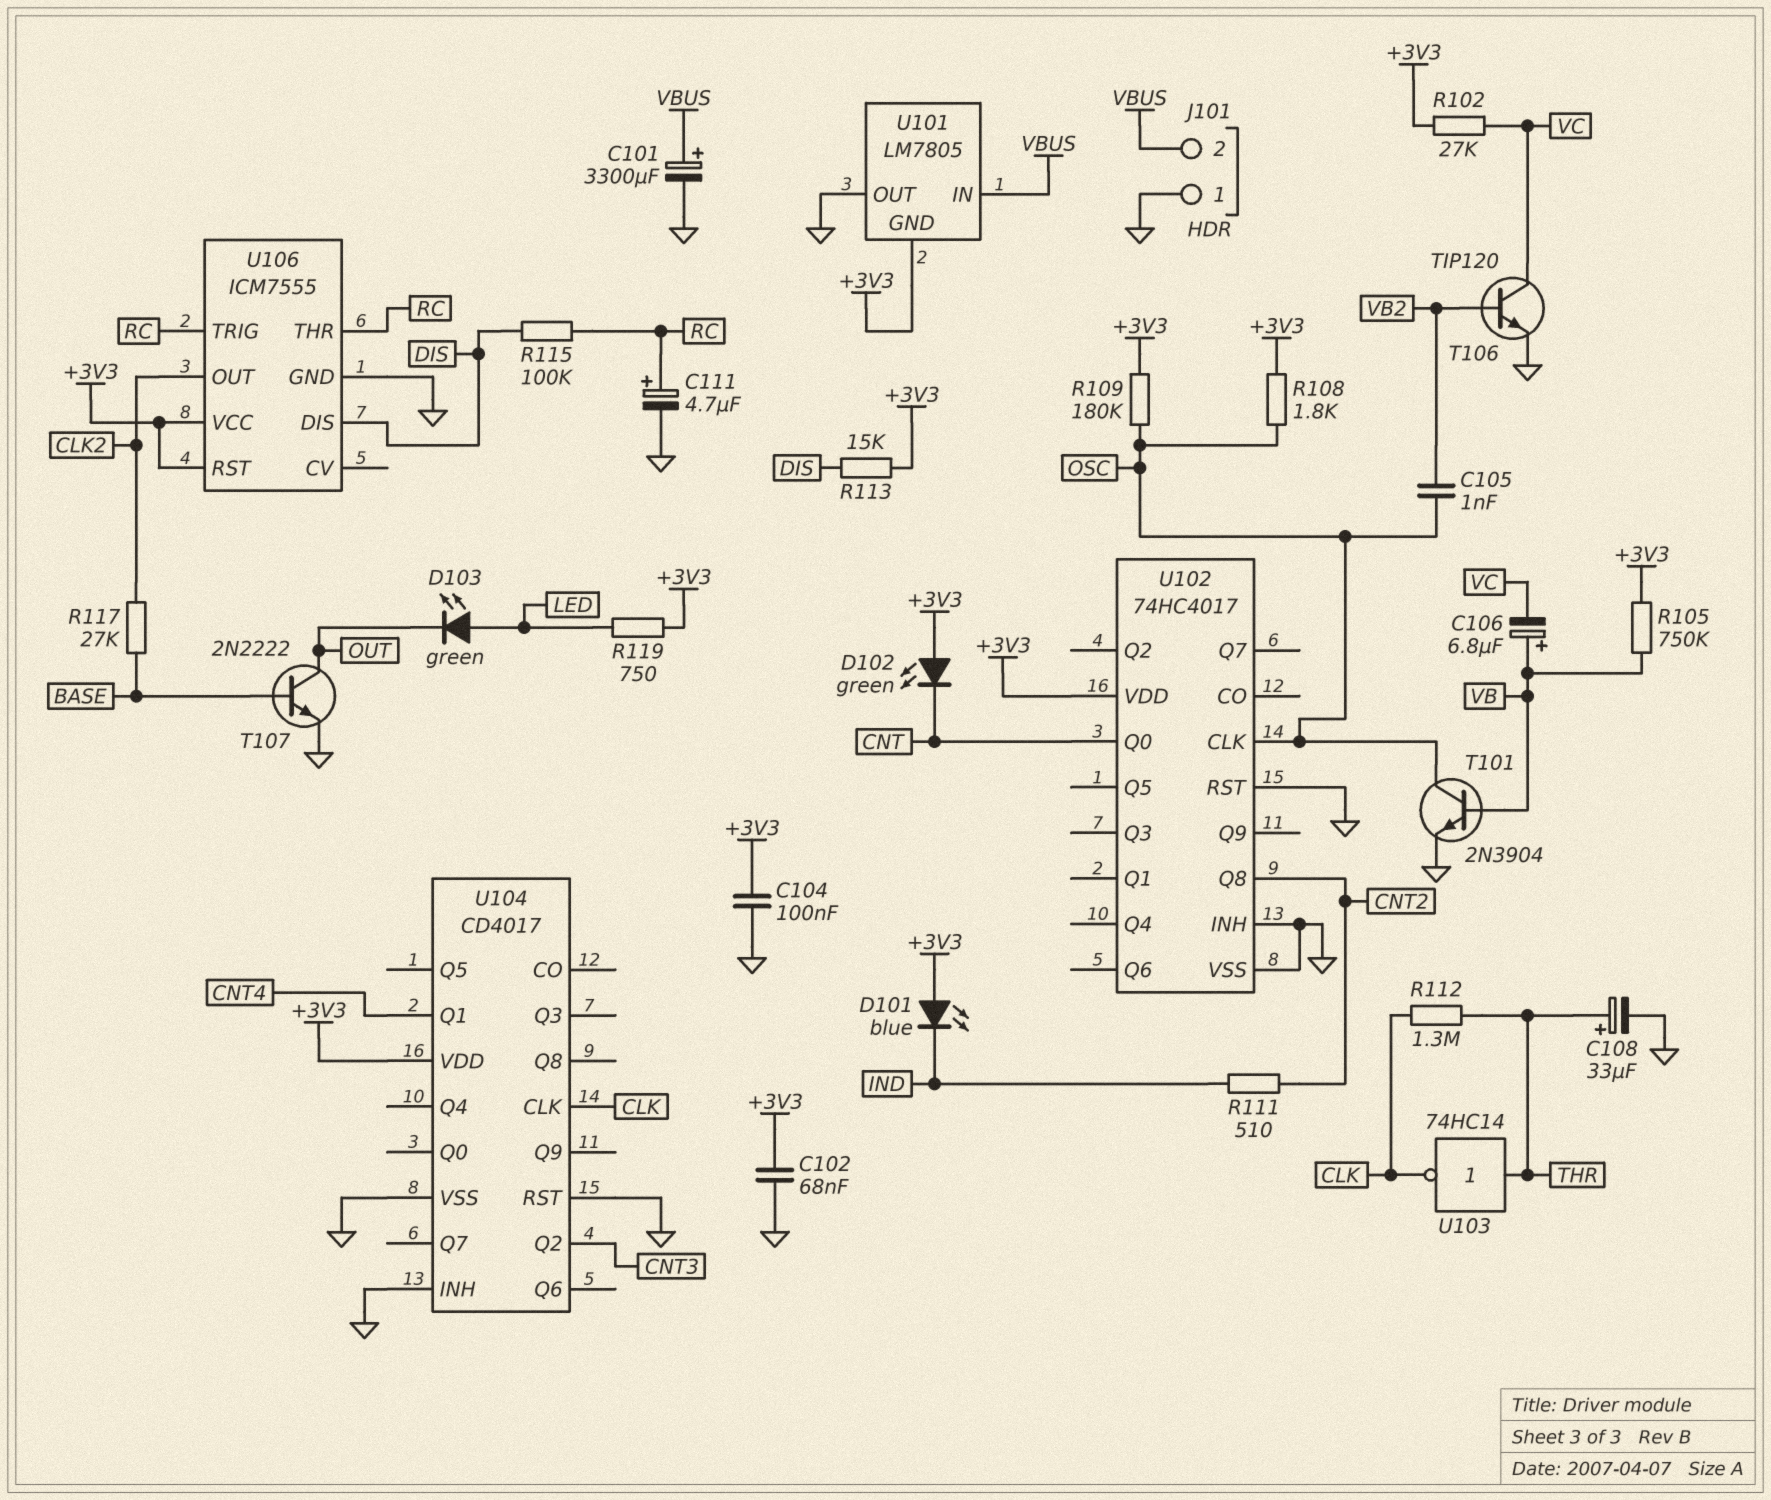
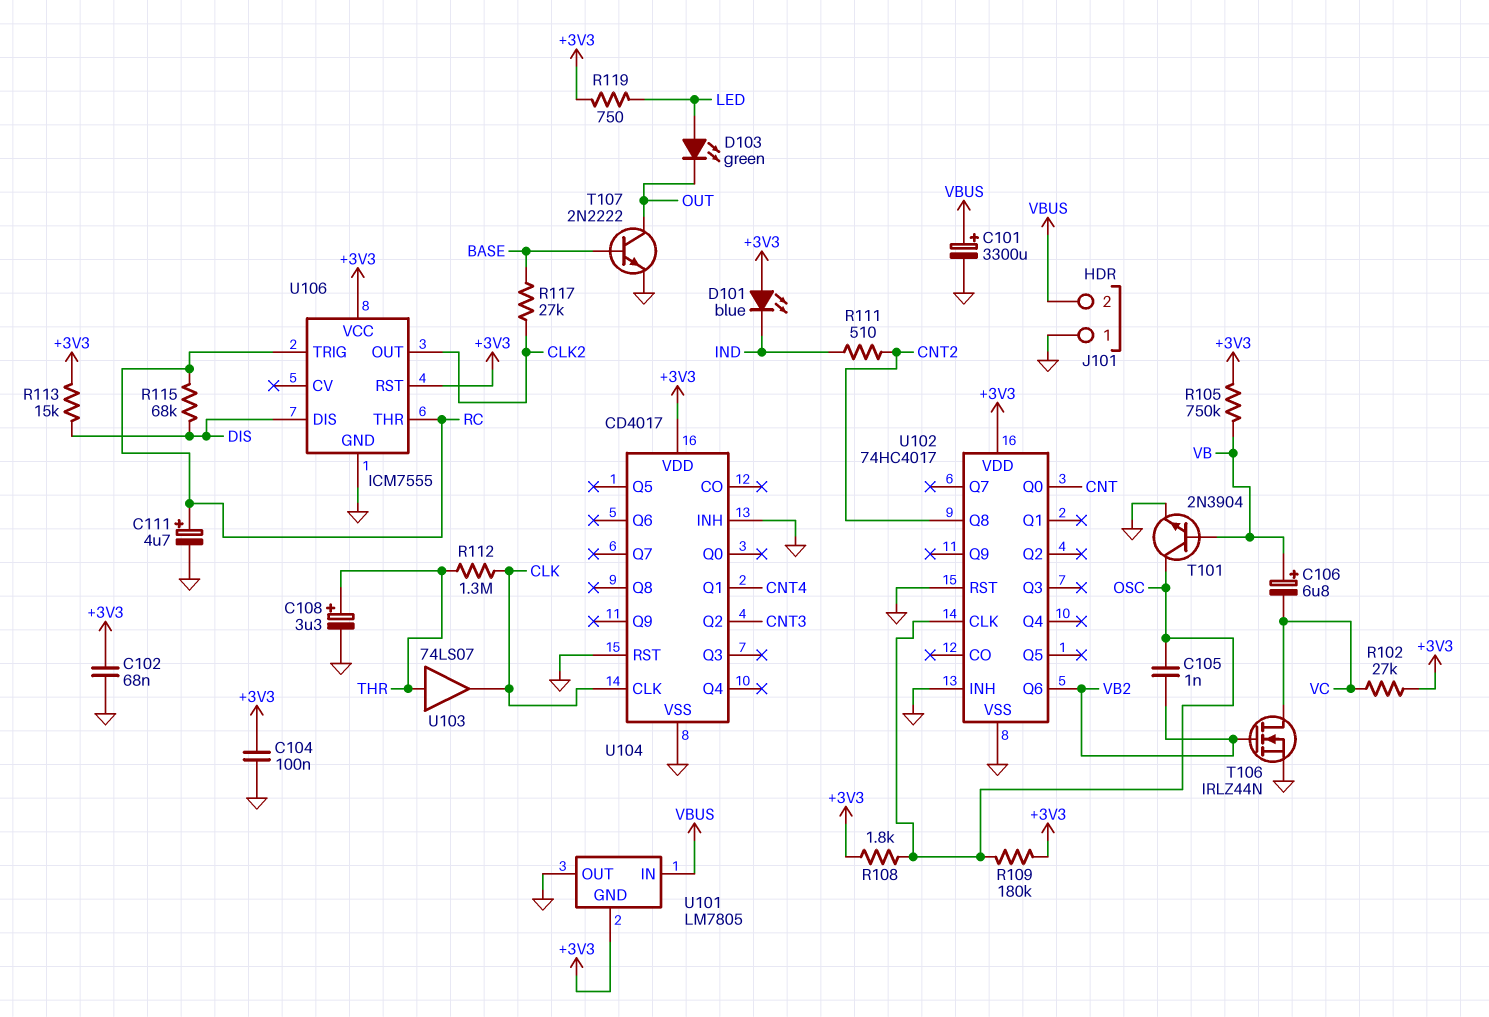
C108: 33uF (plus THR, minus GND) -> 3.3uF (plus THR, minus GND)
D102: LED green (A +3V3, K CNT) -> none
R115: 100k (DIS, RC) -> 68k (DIS, RC)
T106: NPN TIP120 (B VB2, C VC, E GND) -> NMOS IRLZ44N (G VB2, D VC, S GND)
U102 pin Q6: none -> VB2
U103: NOT 74HC14 (in THR, out CLK) -> buffer 74LS07 (in THR, out CLK)

